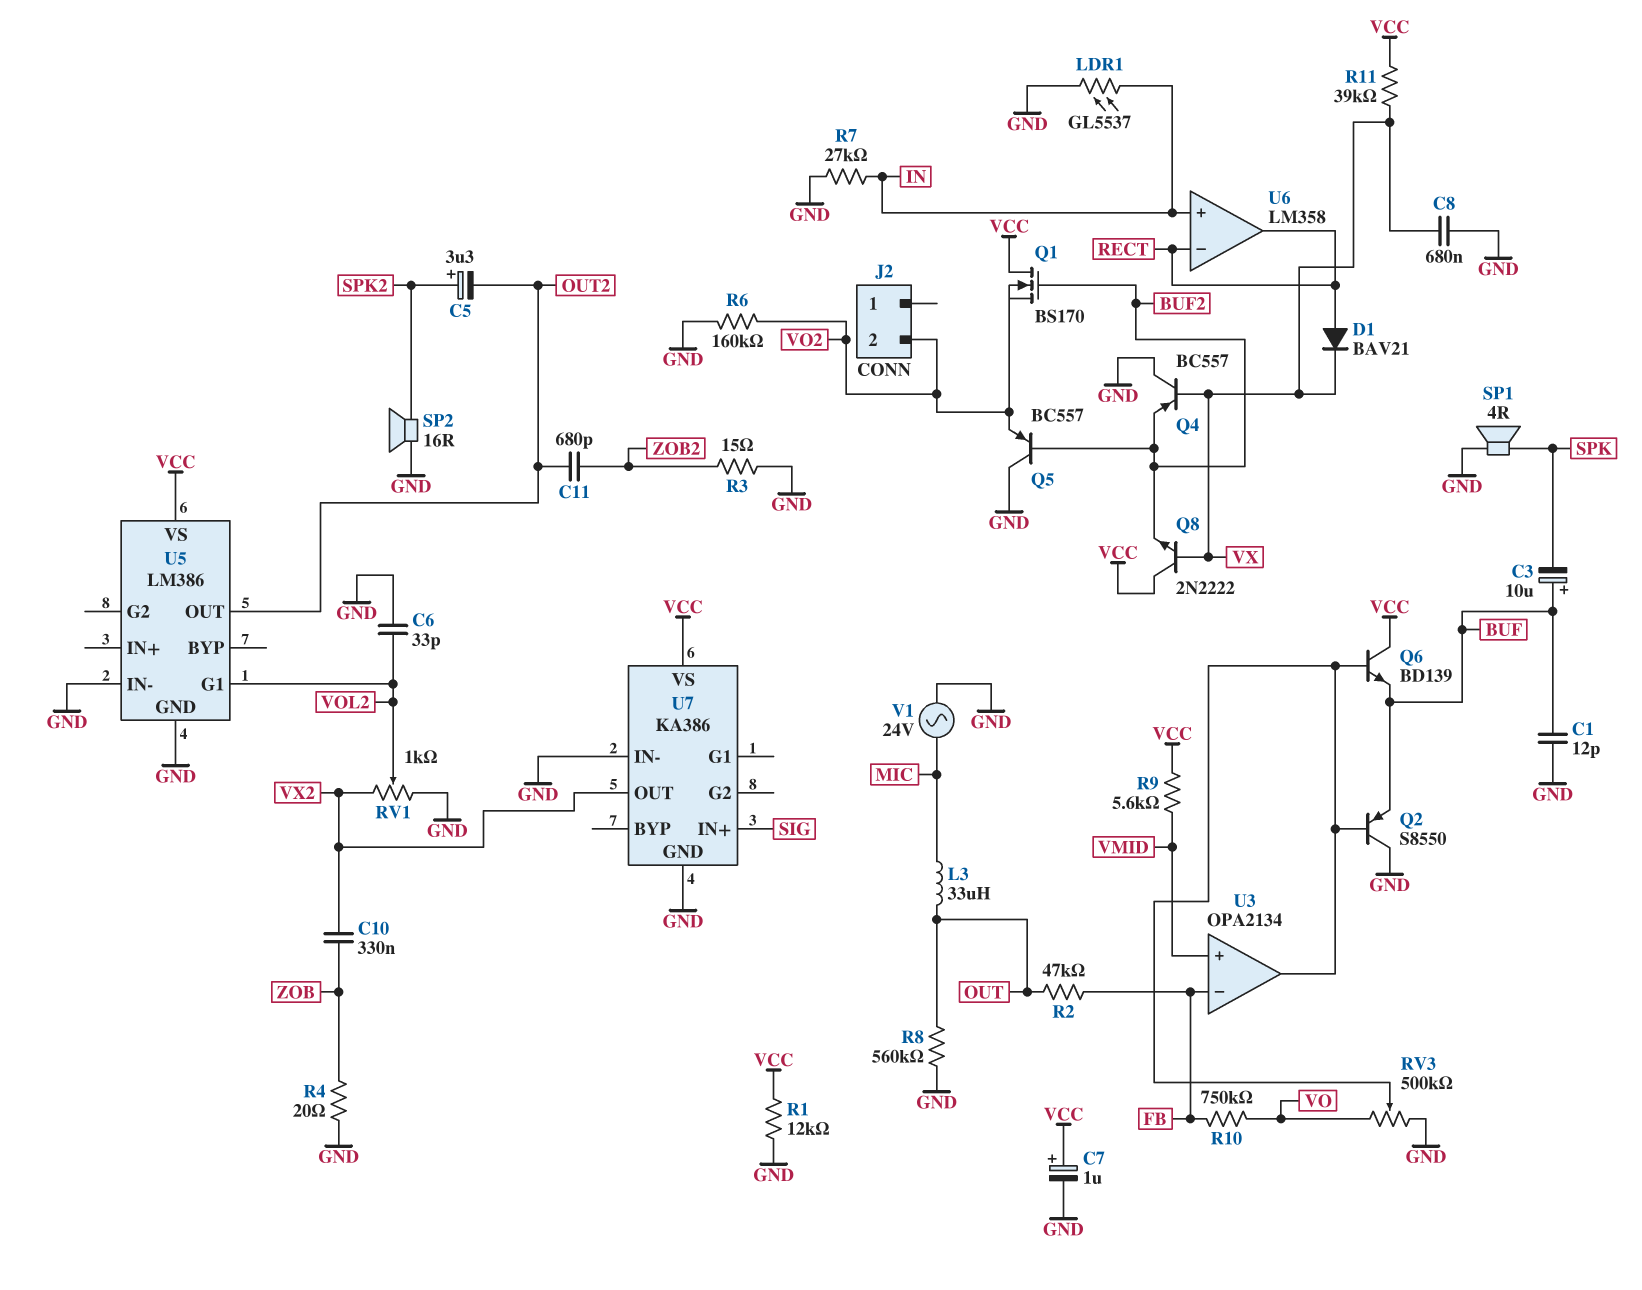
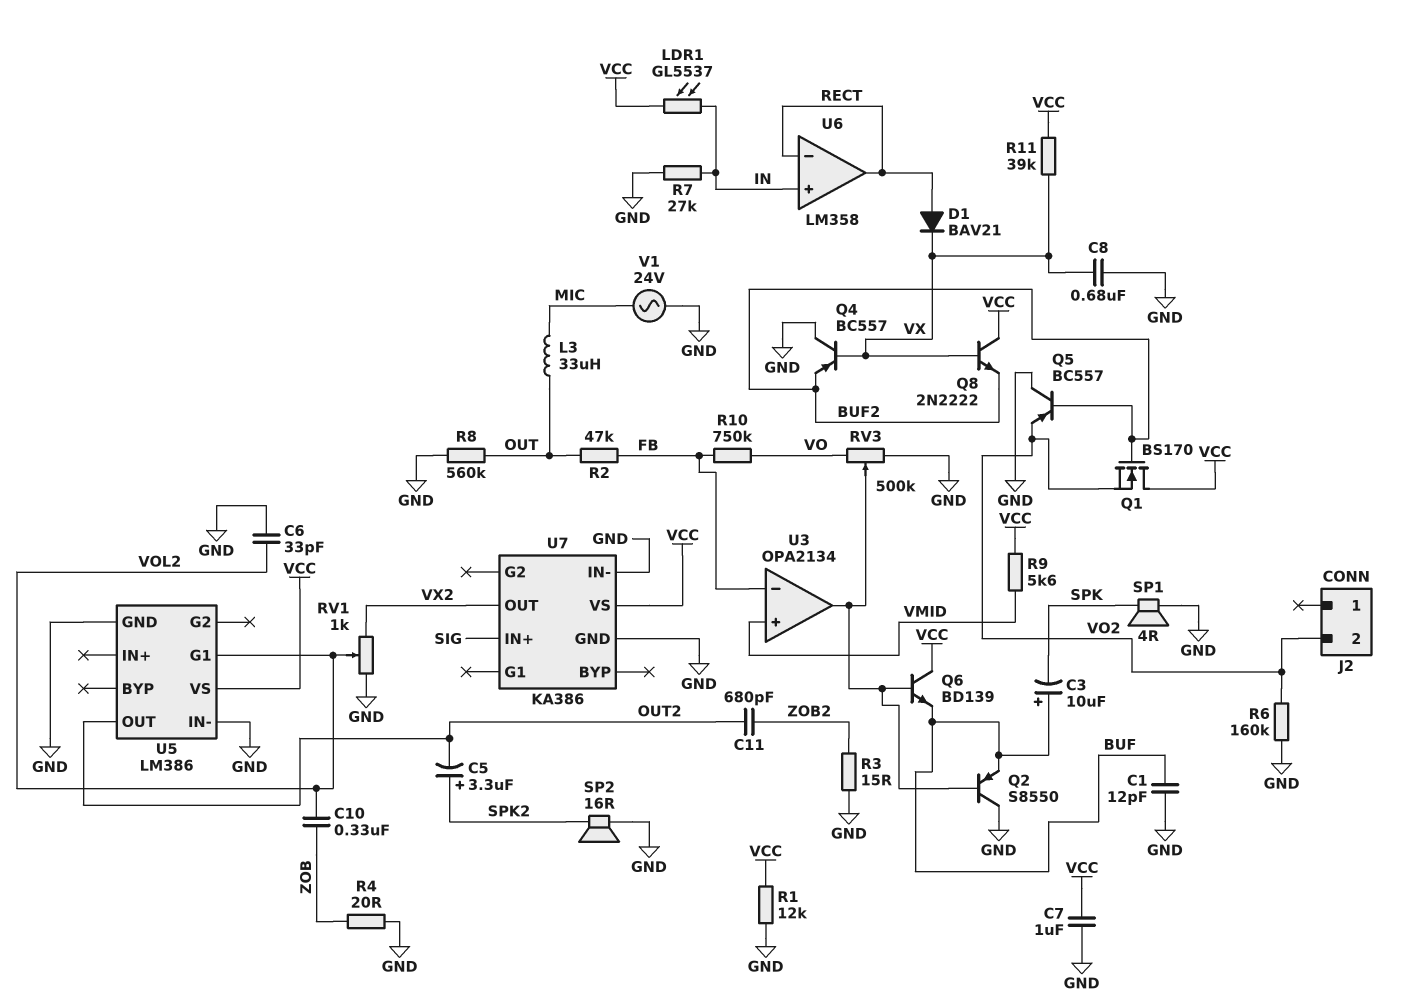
C7: 1uF (plus VCC, minus GND) -> 1uF (GND, VCC)
C10: 330nF (VX2, ZOB) -> 330nF (VOL2, ZOB)
LDR1: GL5537 (GND, IN) -> GL5537 (IN, VCC)

